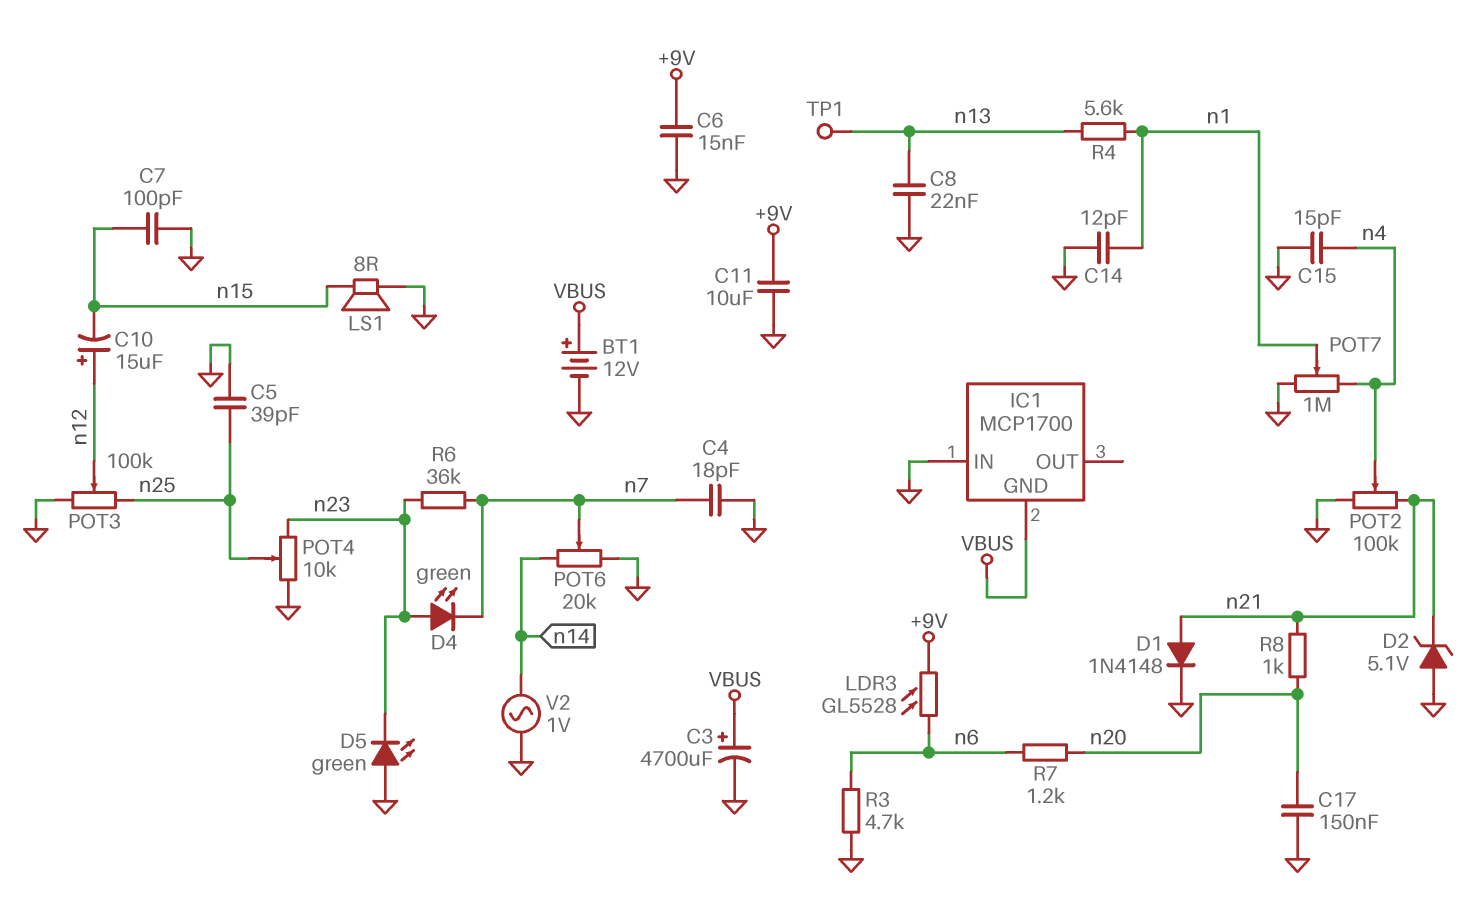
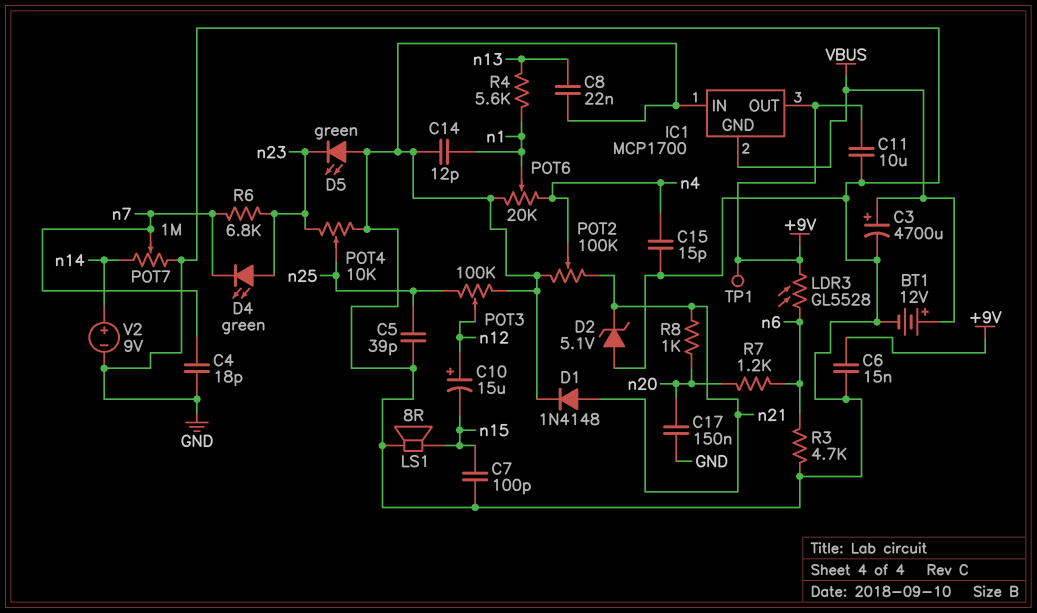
IC1 pin OUT: none -> +9V
POT6: 20k (GND, n14, wiper n7) -> 20k (GND, n4, wiper n1)
POT7: 1M (GND, n4, wiper n1) -> 1M (GND, n14, wiper n7)
R6: 36k (n7, n23) -> 6.8k (n7, n23)
TP1: test point (n13) -> test point (+9V)
V2: AC 1V (GND, n14) -> 9V (plus n14, minus GND)

